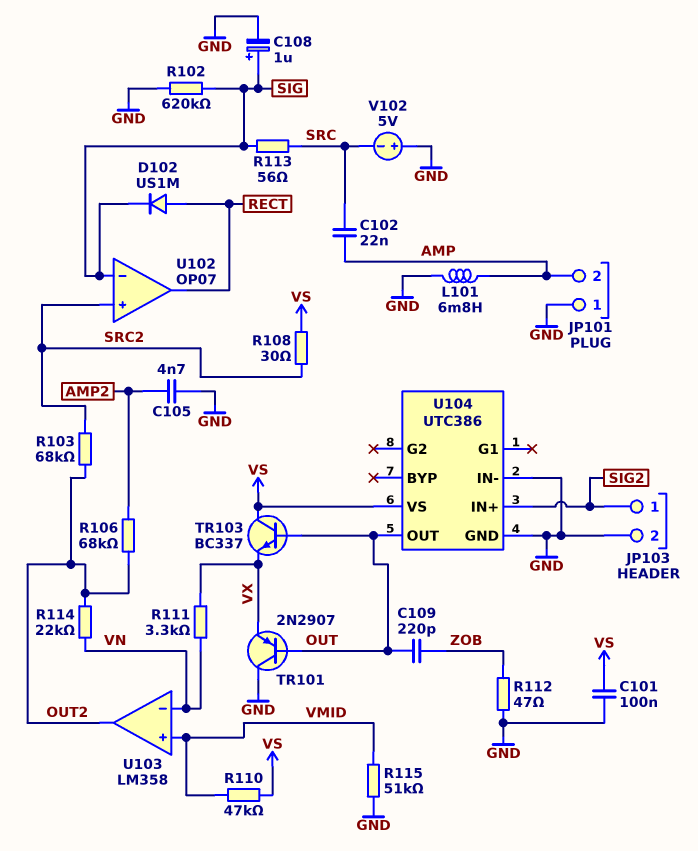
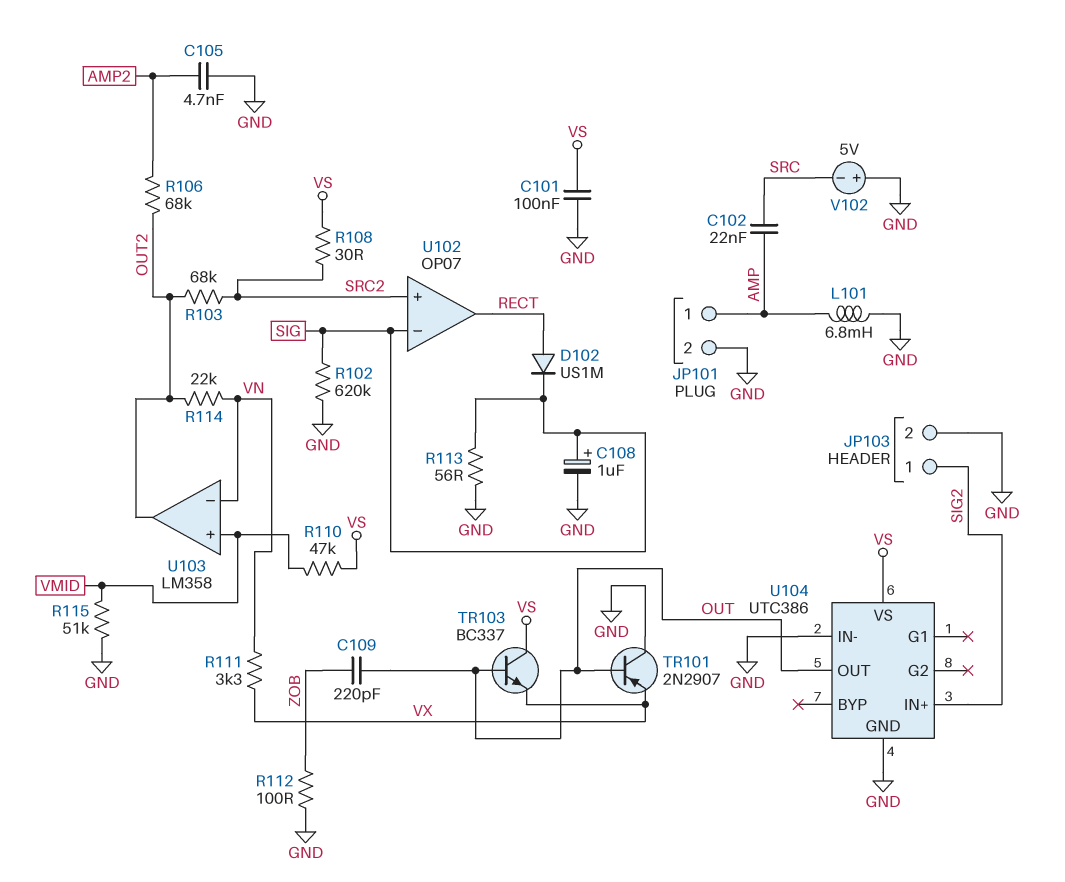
JP101 pin 1: GND -> AMP
JP101 pin 2: AMP -> GND
R112: 47 (GND, ZOB) -> 100 (GND, ZOB)
R113: 56 (SIG, SRC) -> 56 (GND, SIG)

